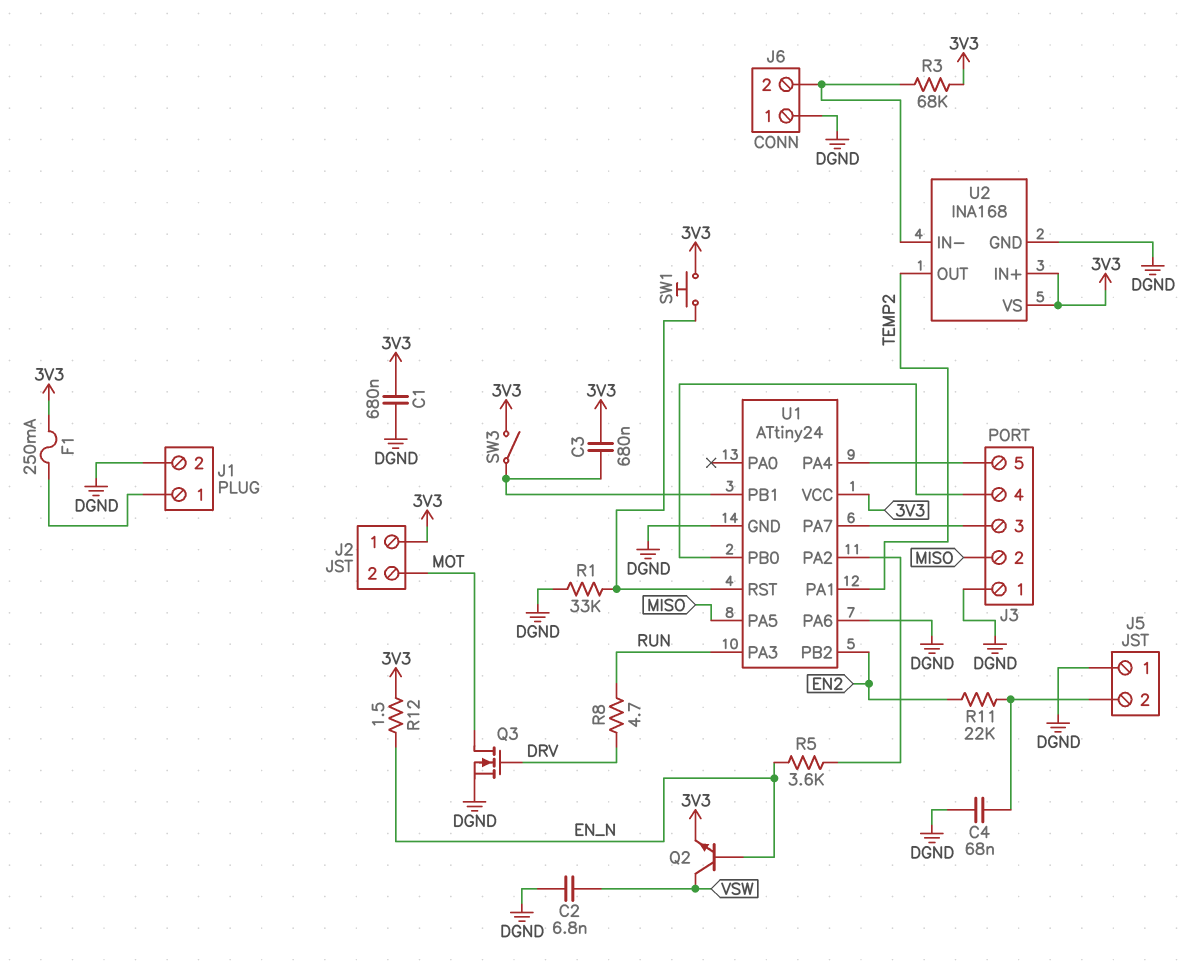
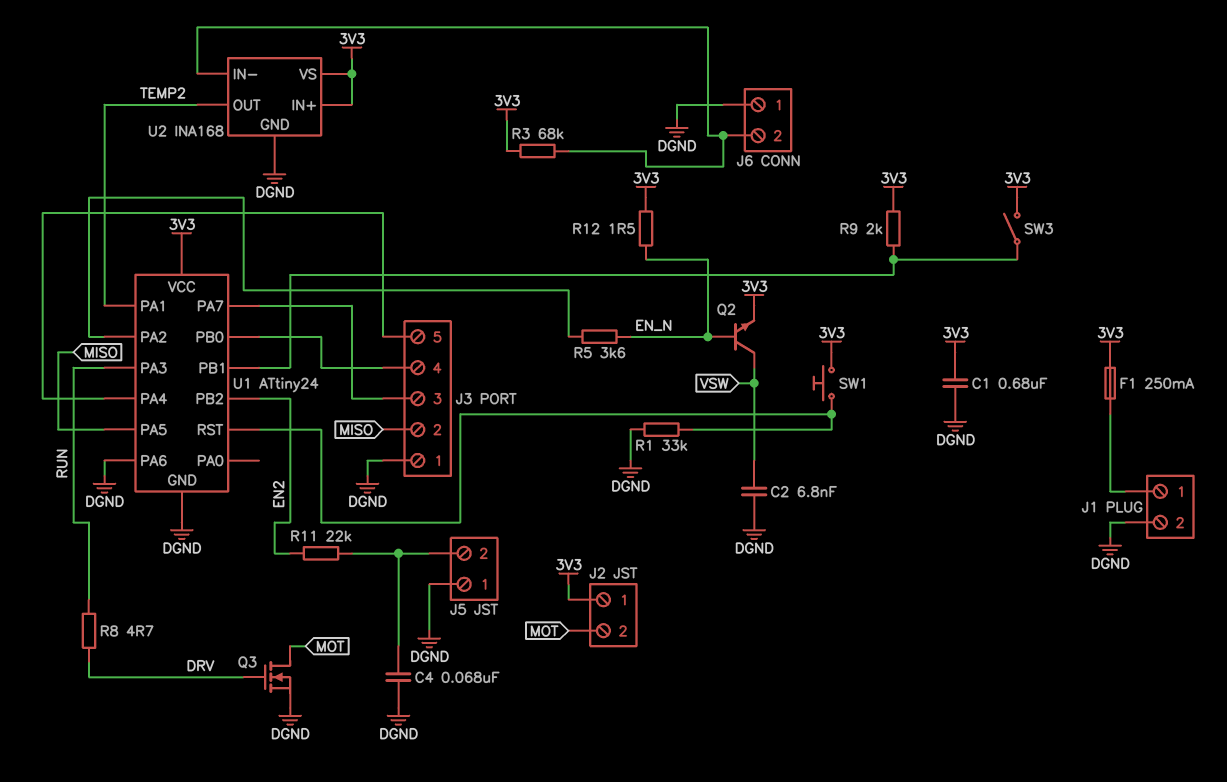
C3: 680nF (3V3, U1/PB1) -> none
R9: none -> 2k (3V3, U1/PB1)

